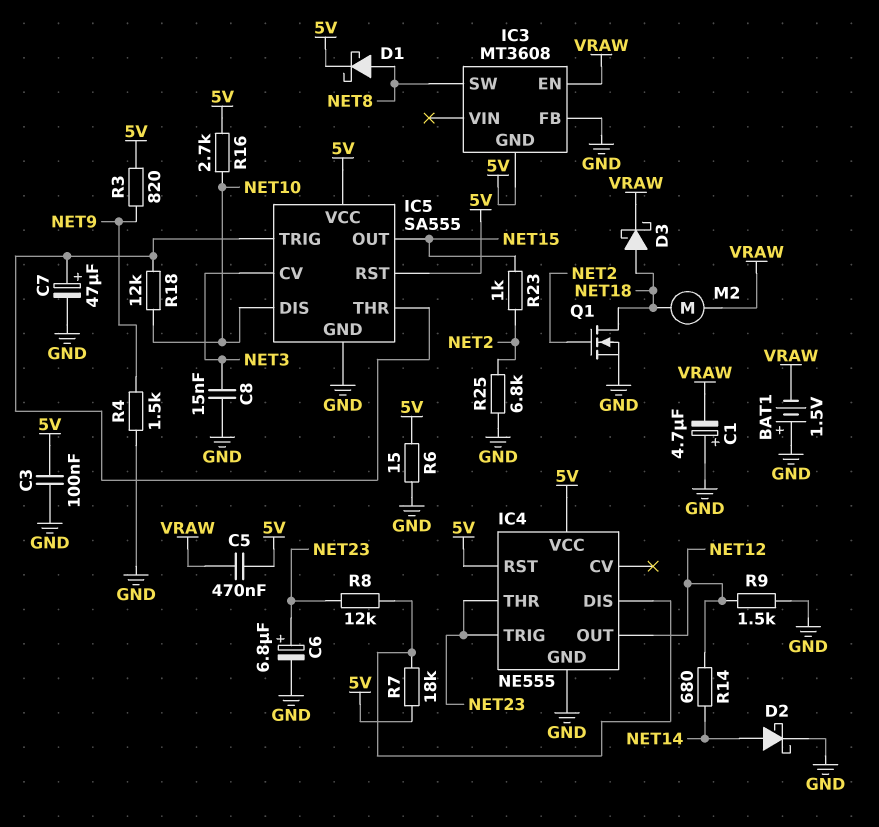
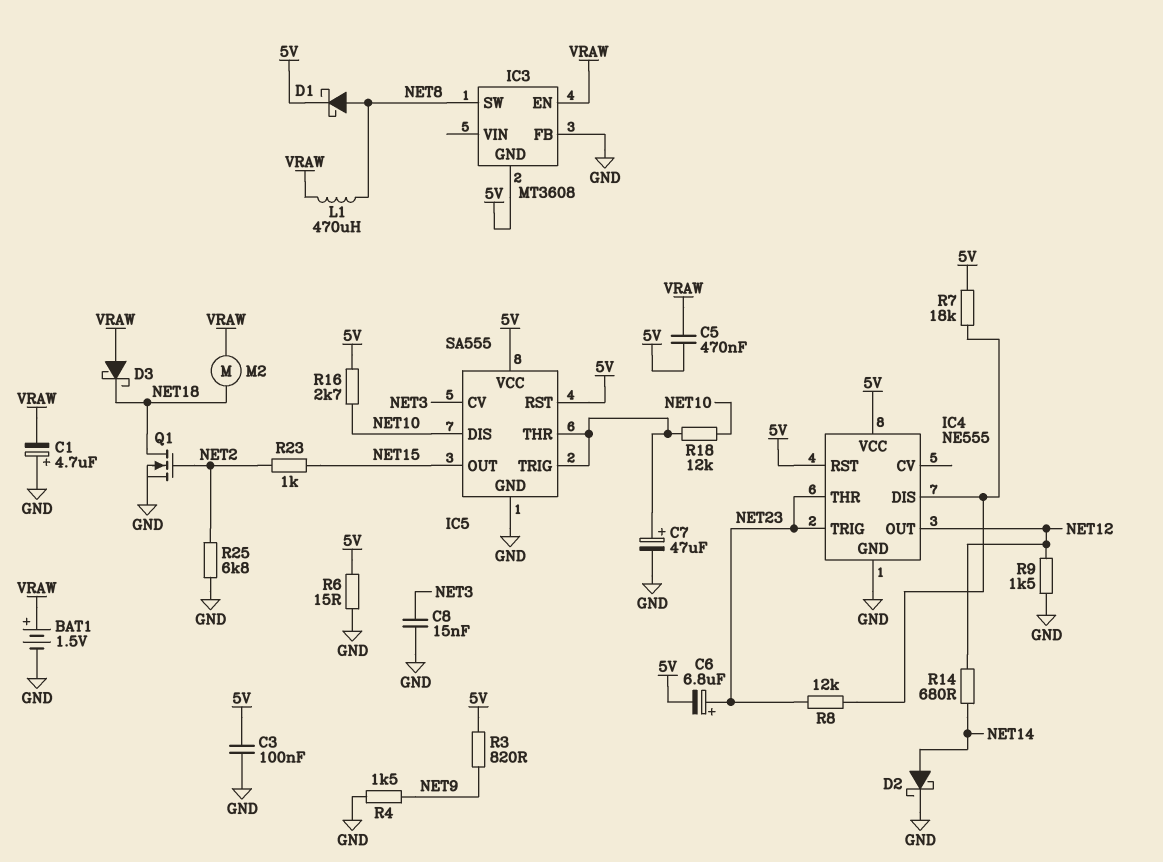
BAT1: 1.5V (plus GND, minus VRAW) -> 1.5V (plus VRAW, minus GND)
C6: 6.8uF (plus NET23, minus GND) -> 6.8uF (plus NET23, minus 5V)
D3: schottky (A NET18, K VRAW) -> schottky (A VRAW, K NET18)
L1: none -> 470uH (NET8, VRAW)

